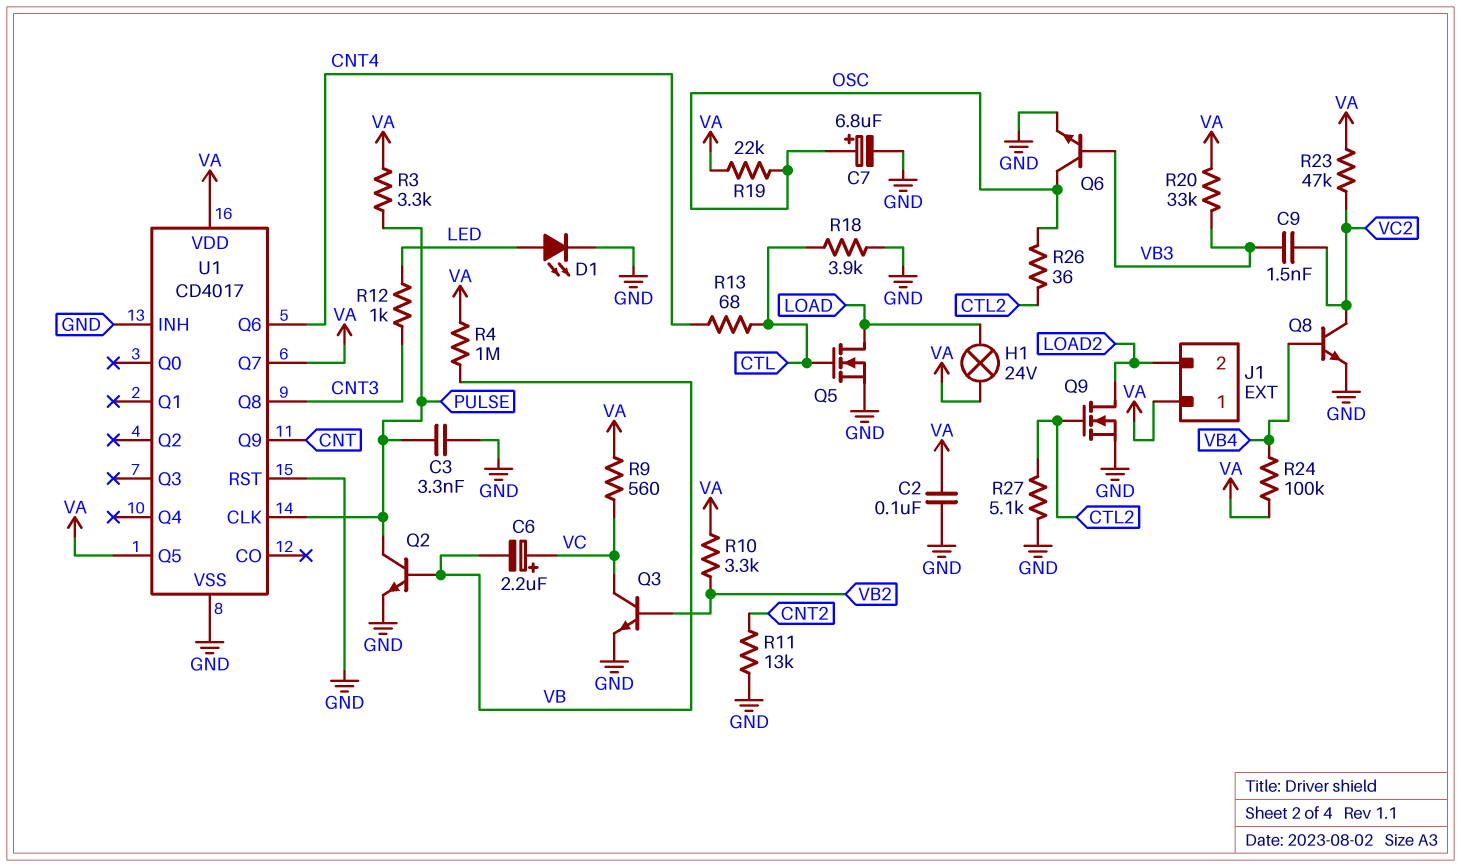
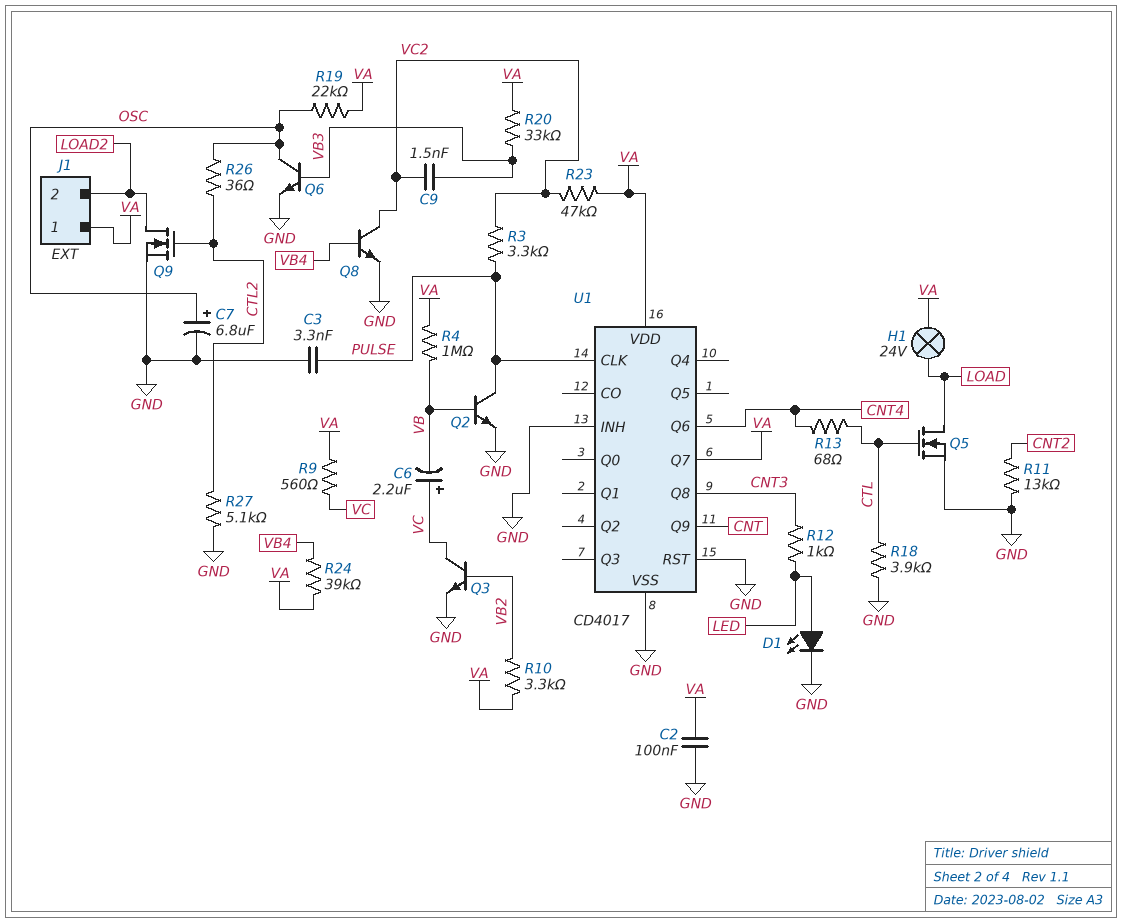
R3: 3.3k (PULSE, VA) -> 3.3k (PULSE, VC2)
R24: 100k (VA, VB4) -> 39k (VA, VB4)
U1 pin Q5: VA -> none

